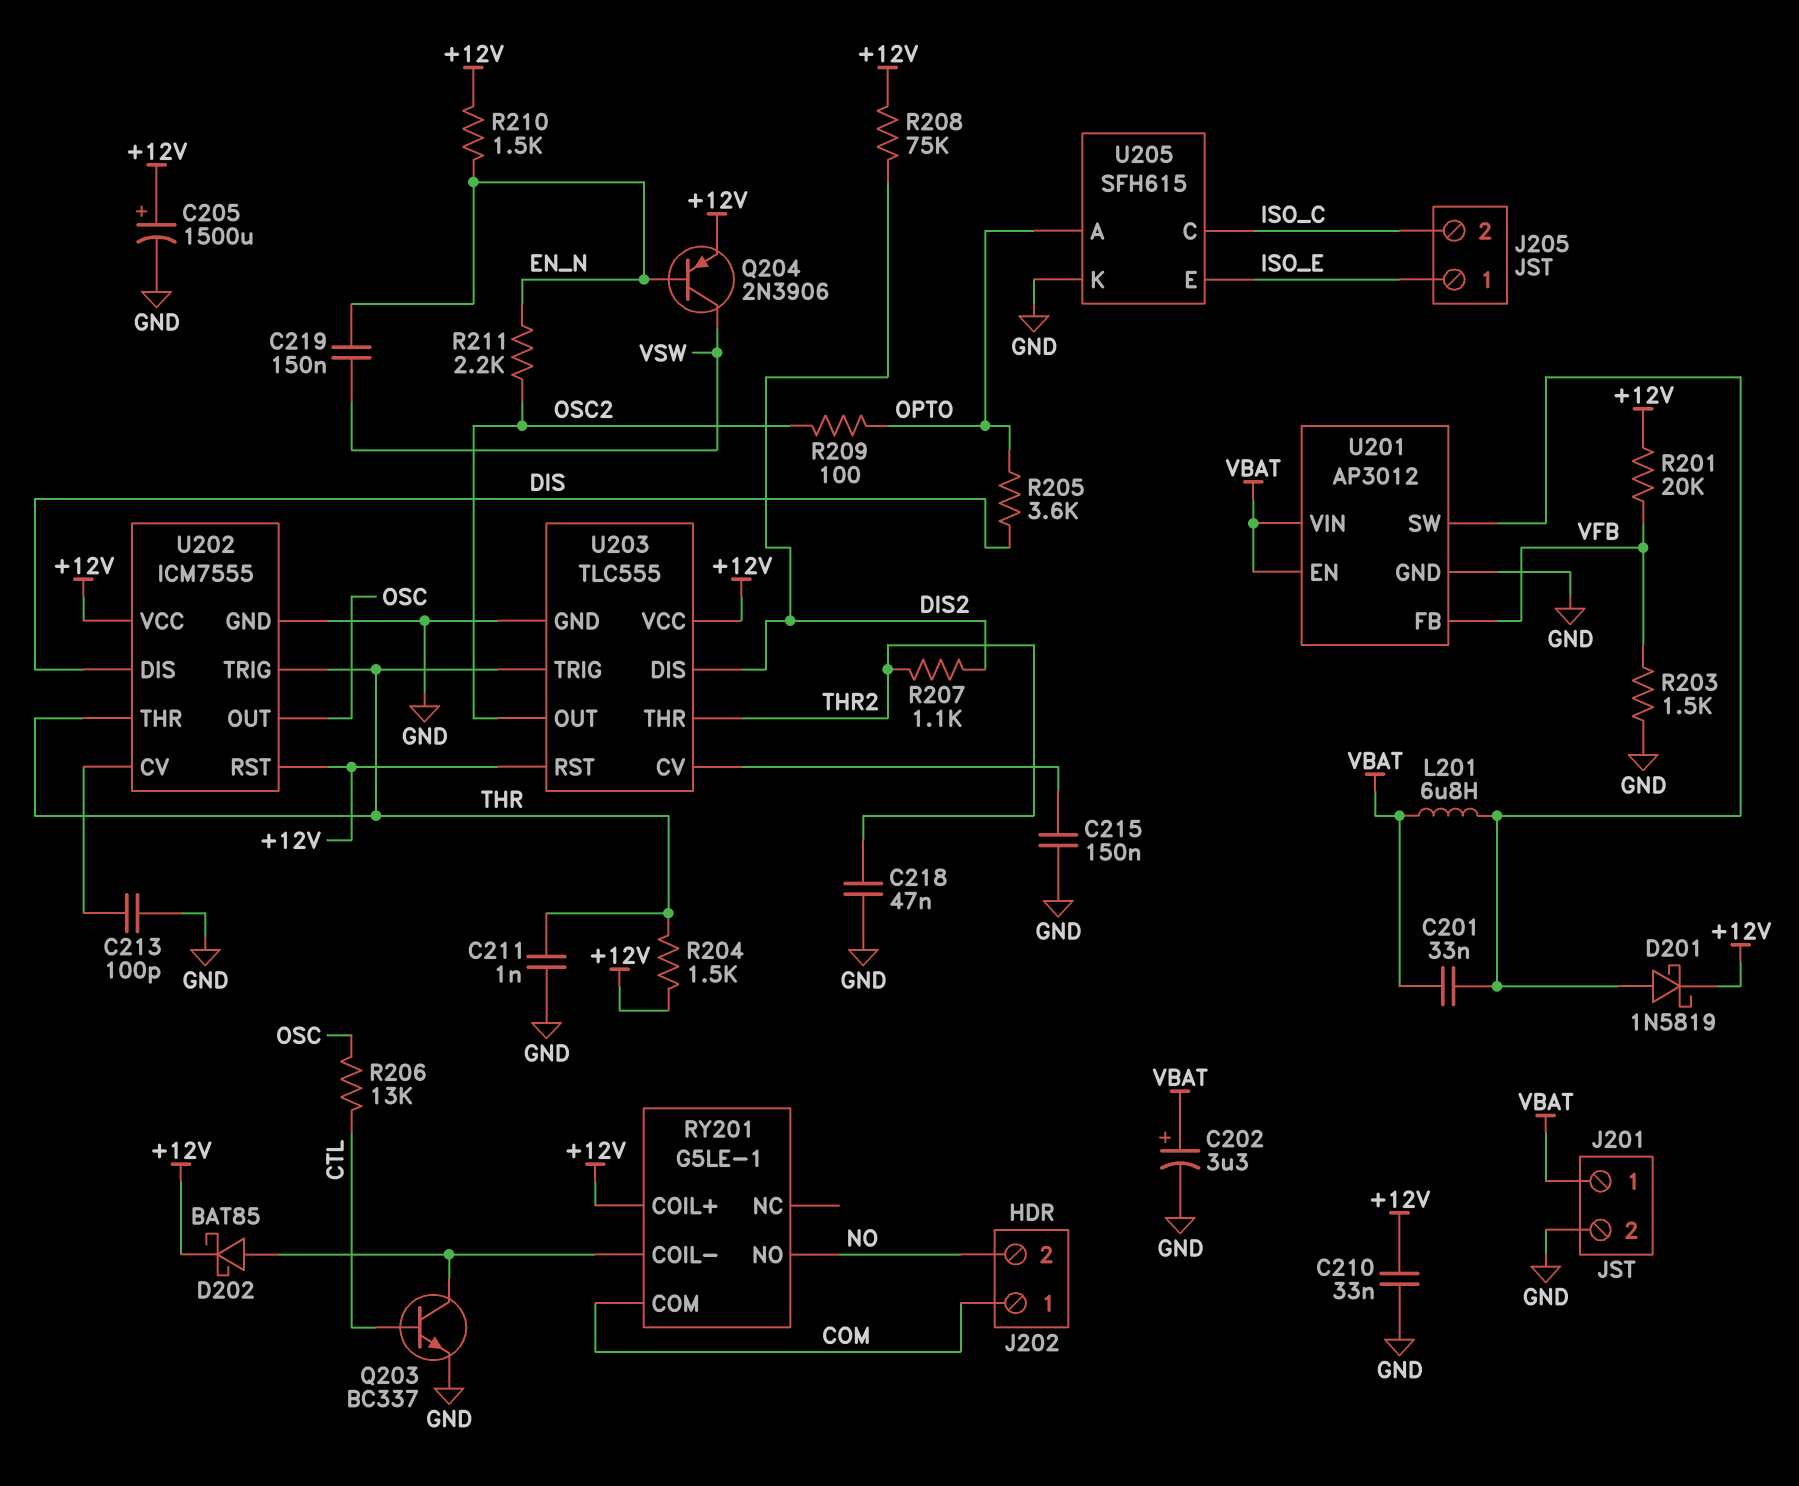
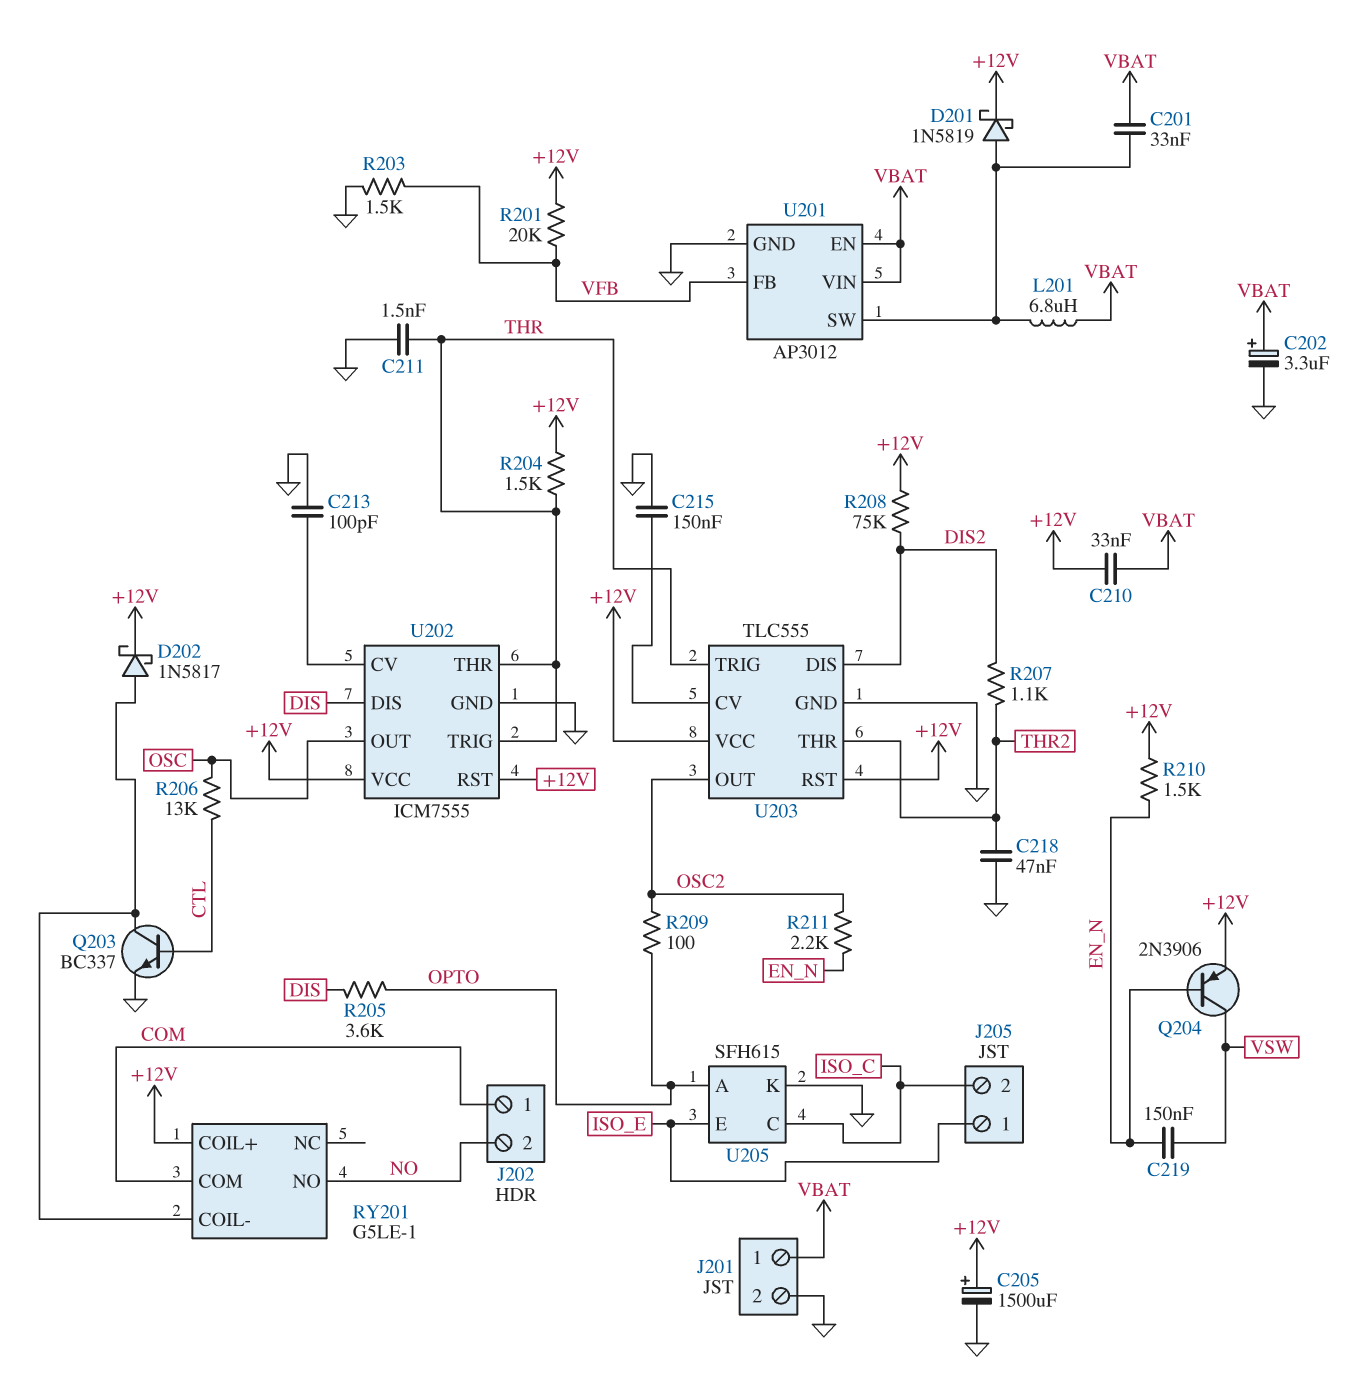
C210: 33nF (+12V, GND) -> 33nF (+12V, VBAT)
C211: 1nF (GND, THR) -> 1.5nF (GND, THR)
D202: schottky BAT85 (A RY201/COIL-, K +12V) -> schottky 1N5817 (A RY201/COIL-, K +12V)

